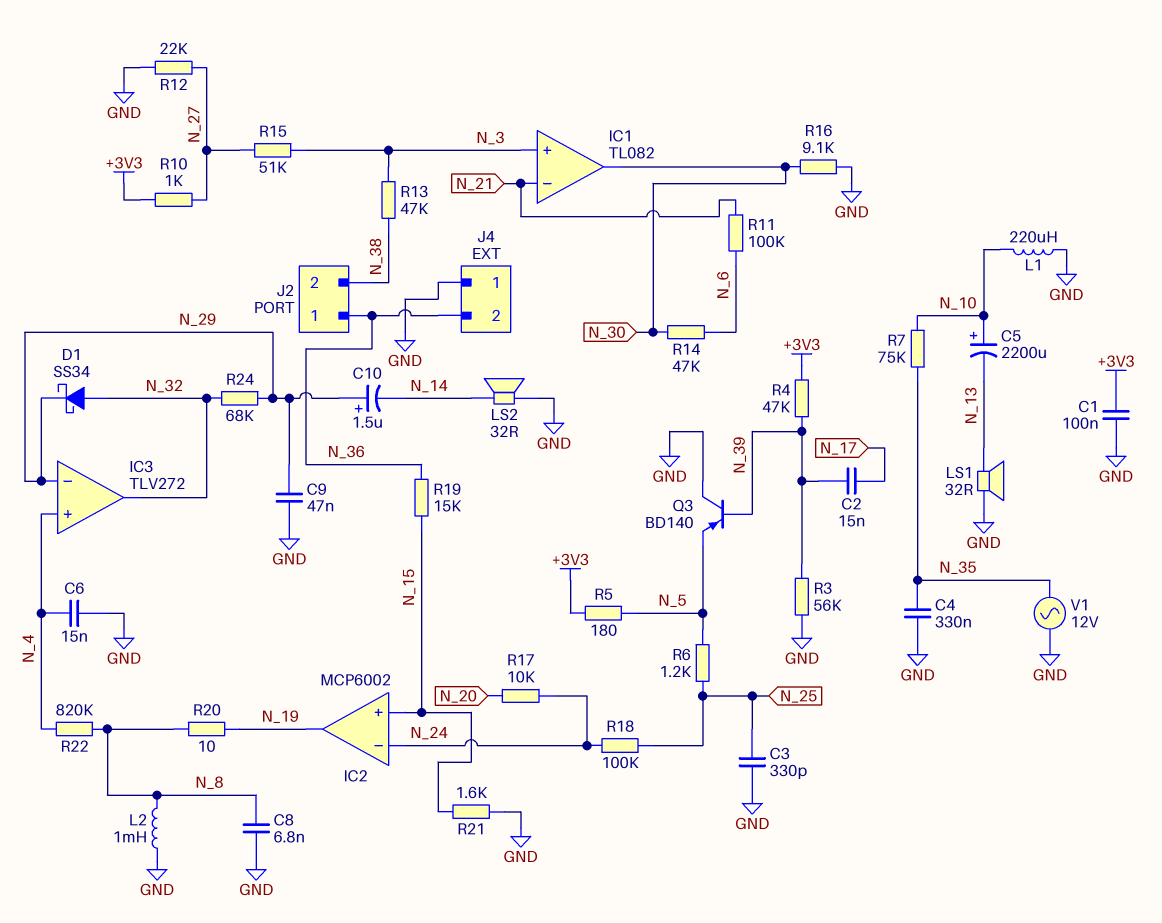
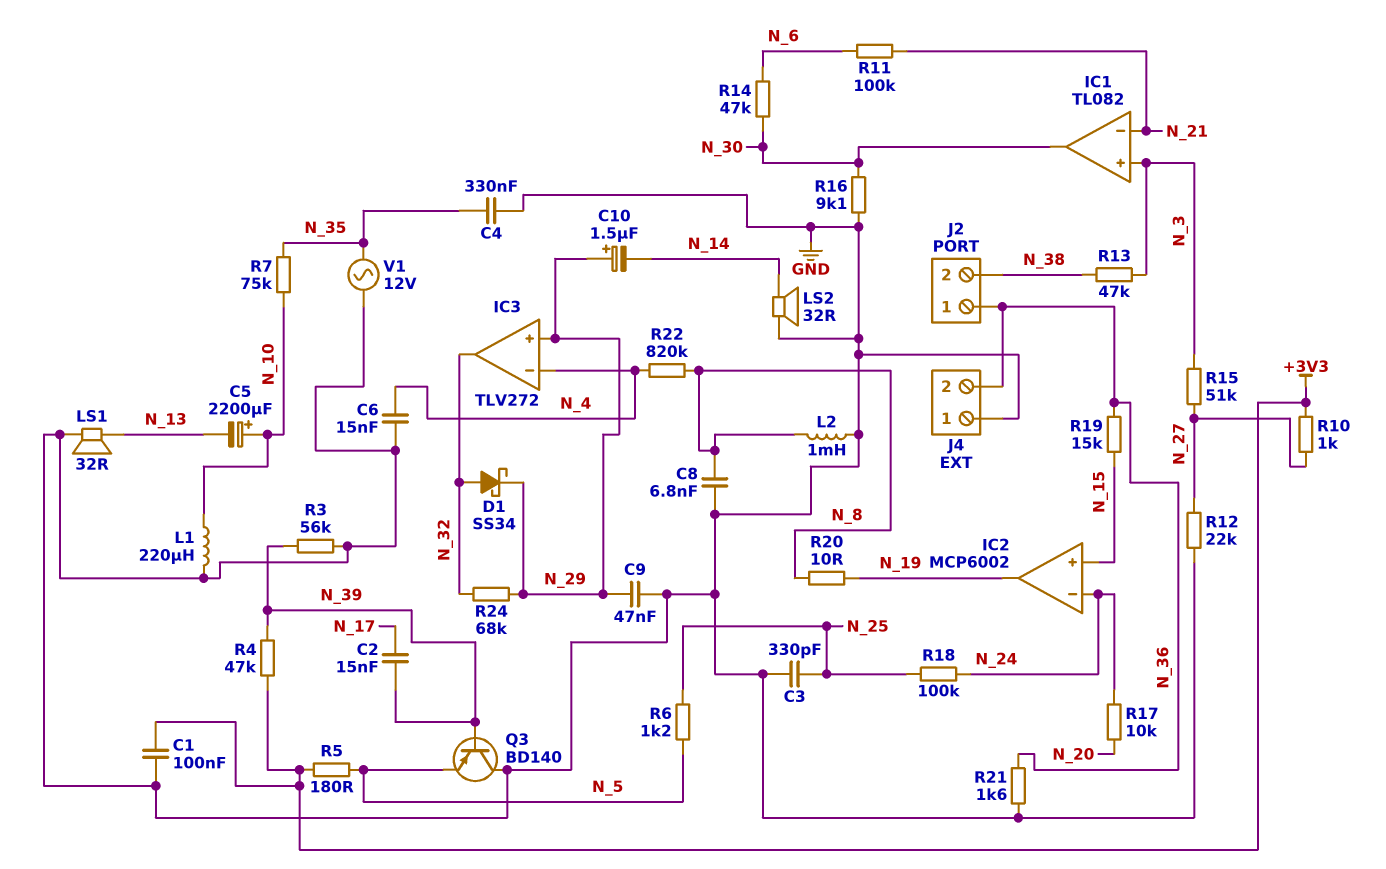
IC3 pin in+: N_4 -> N_29
IC3 pin in-: N_29 -> N_4
R21: 1.6k (GND, N_15) -> 1.6k (GND, N_36)

